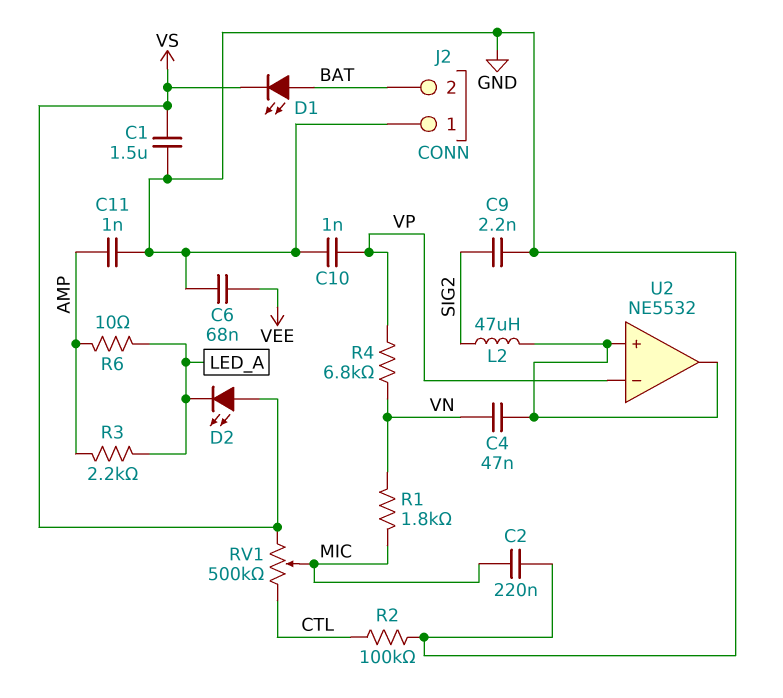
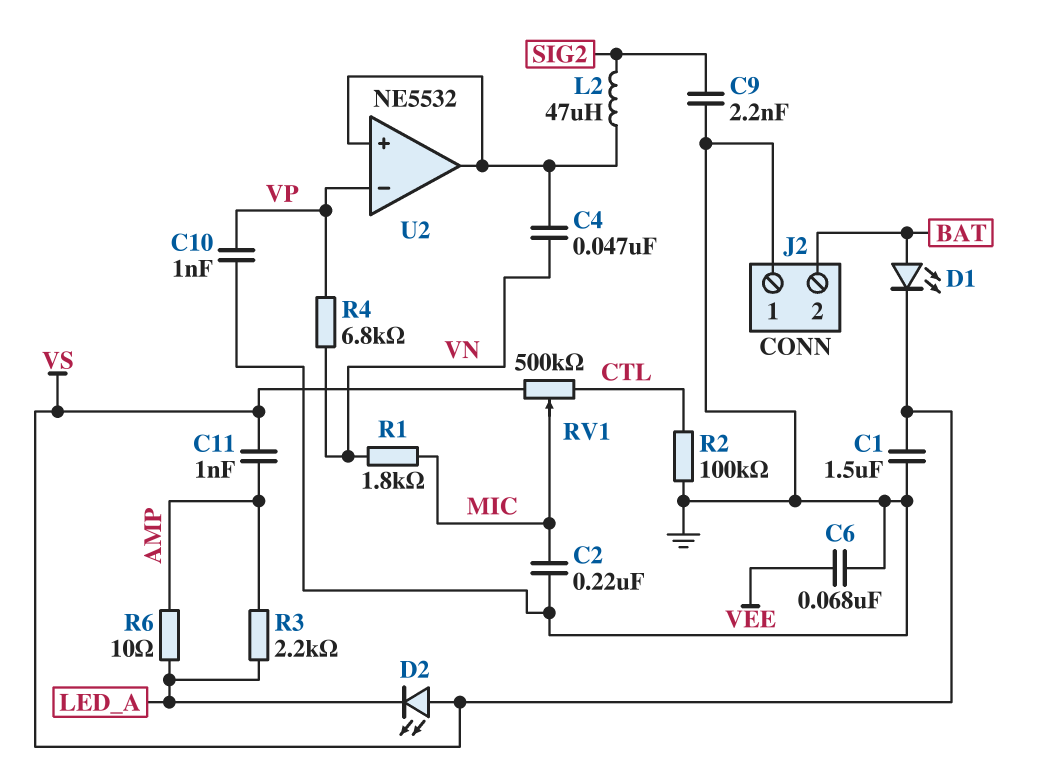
C11: 1nF (AMP, GND) -> 1nF (AMP, VS)

